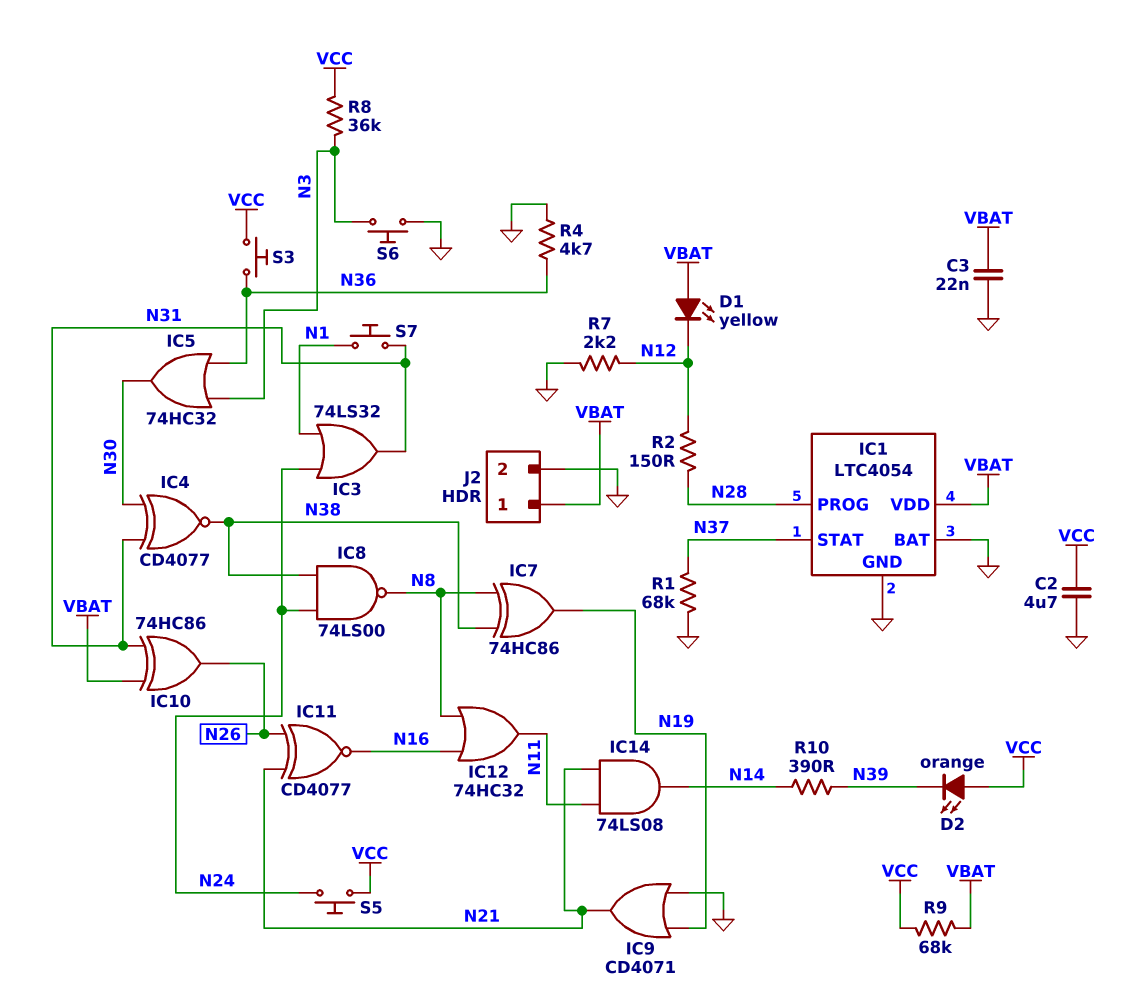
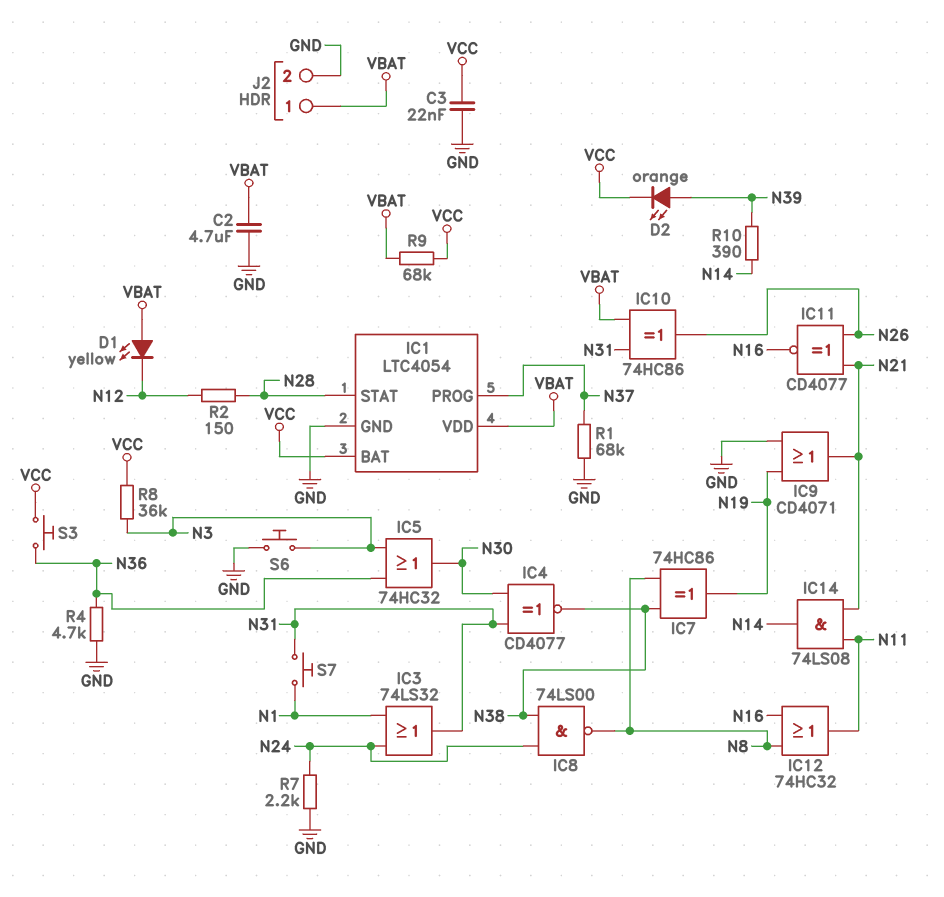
C2: 4.7uF (GND, VCC) -> 4.7uF (GND, VBAT)
C3: 22nF (GND, VBAT) -> 22nF (GND, VCC)
D2: LED orange (A VCC, K N39) -> LED orange (A N39, K VCC)
IC1 pin BAT: GND -> VCC
IC1 pin PROG: N28 -> N37
IC1 pin STAT: N37 -> N28
R7: 2.2k (GND, N12) -> 2.2k (GND, N24)
S5: button (N24, VCC) -> none

